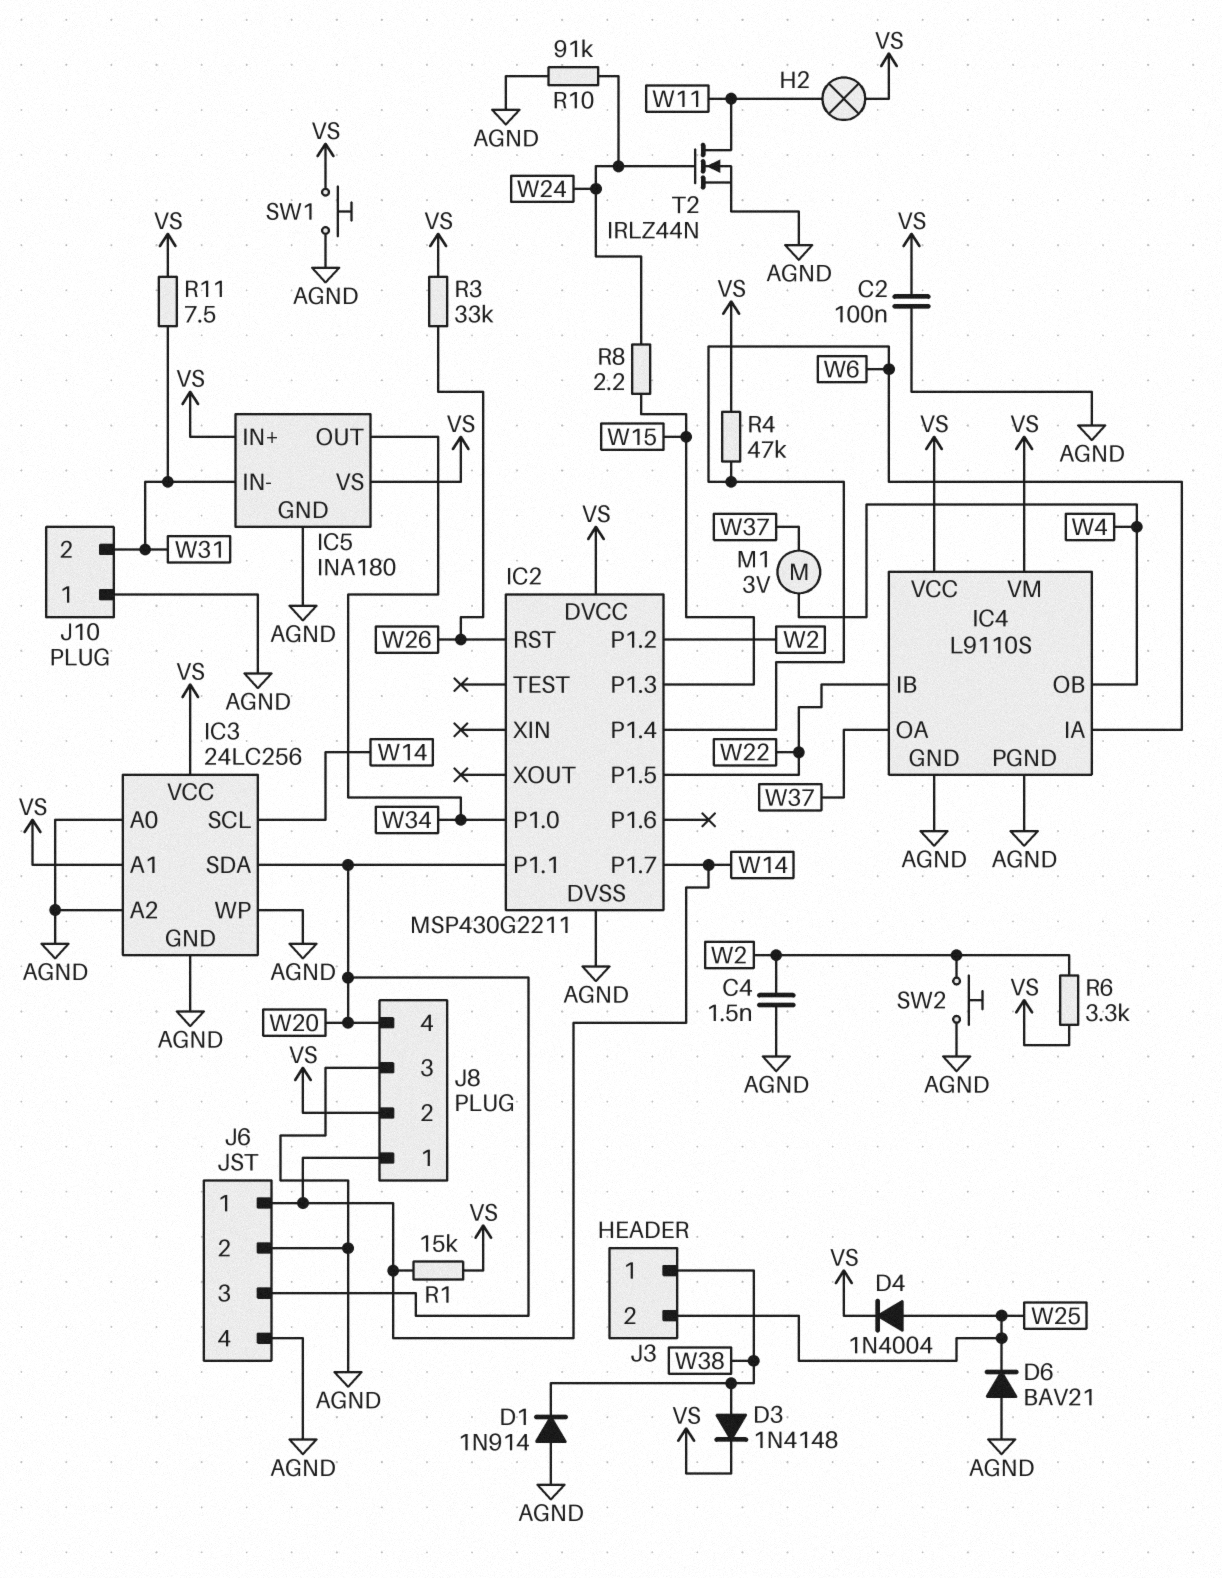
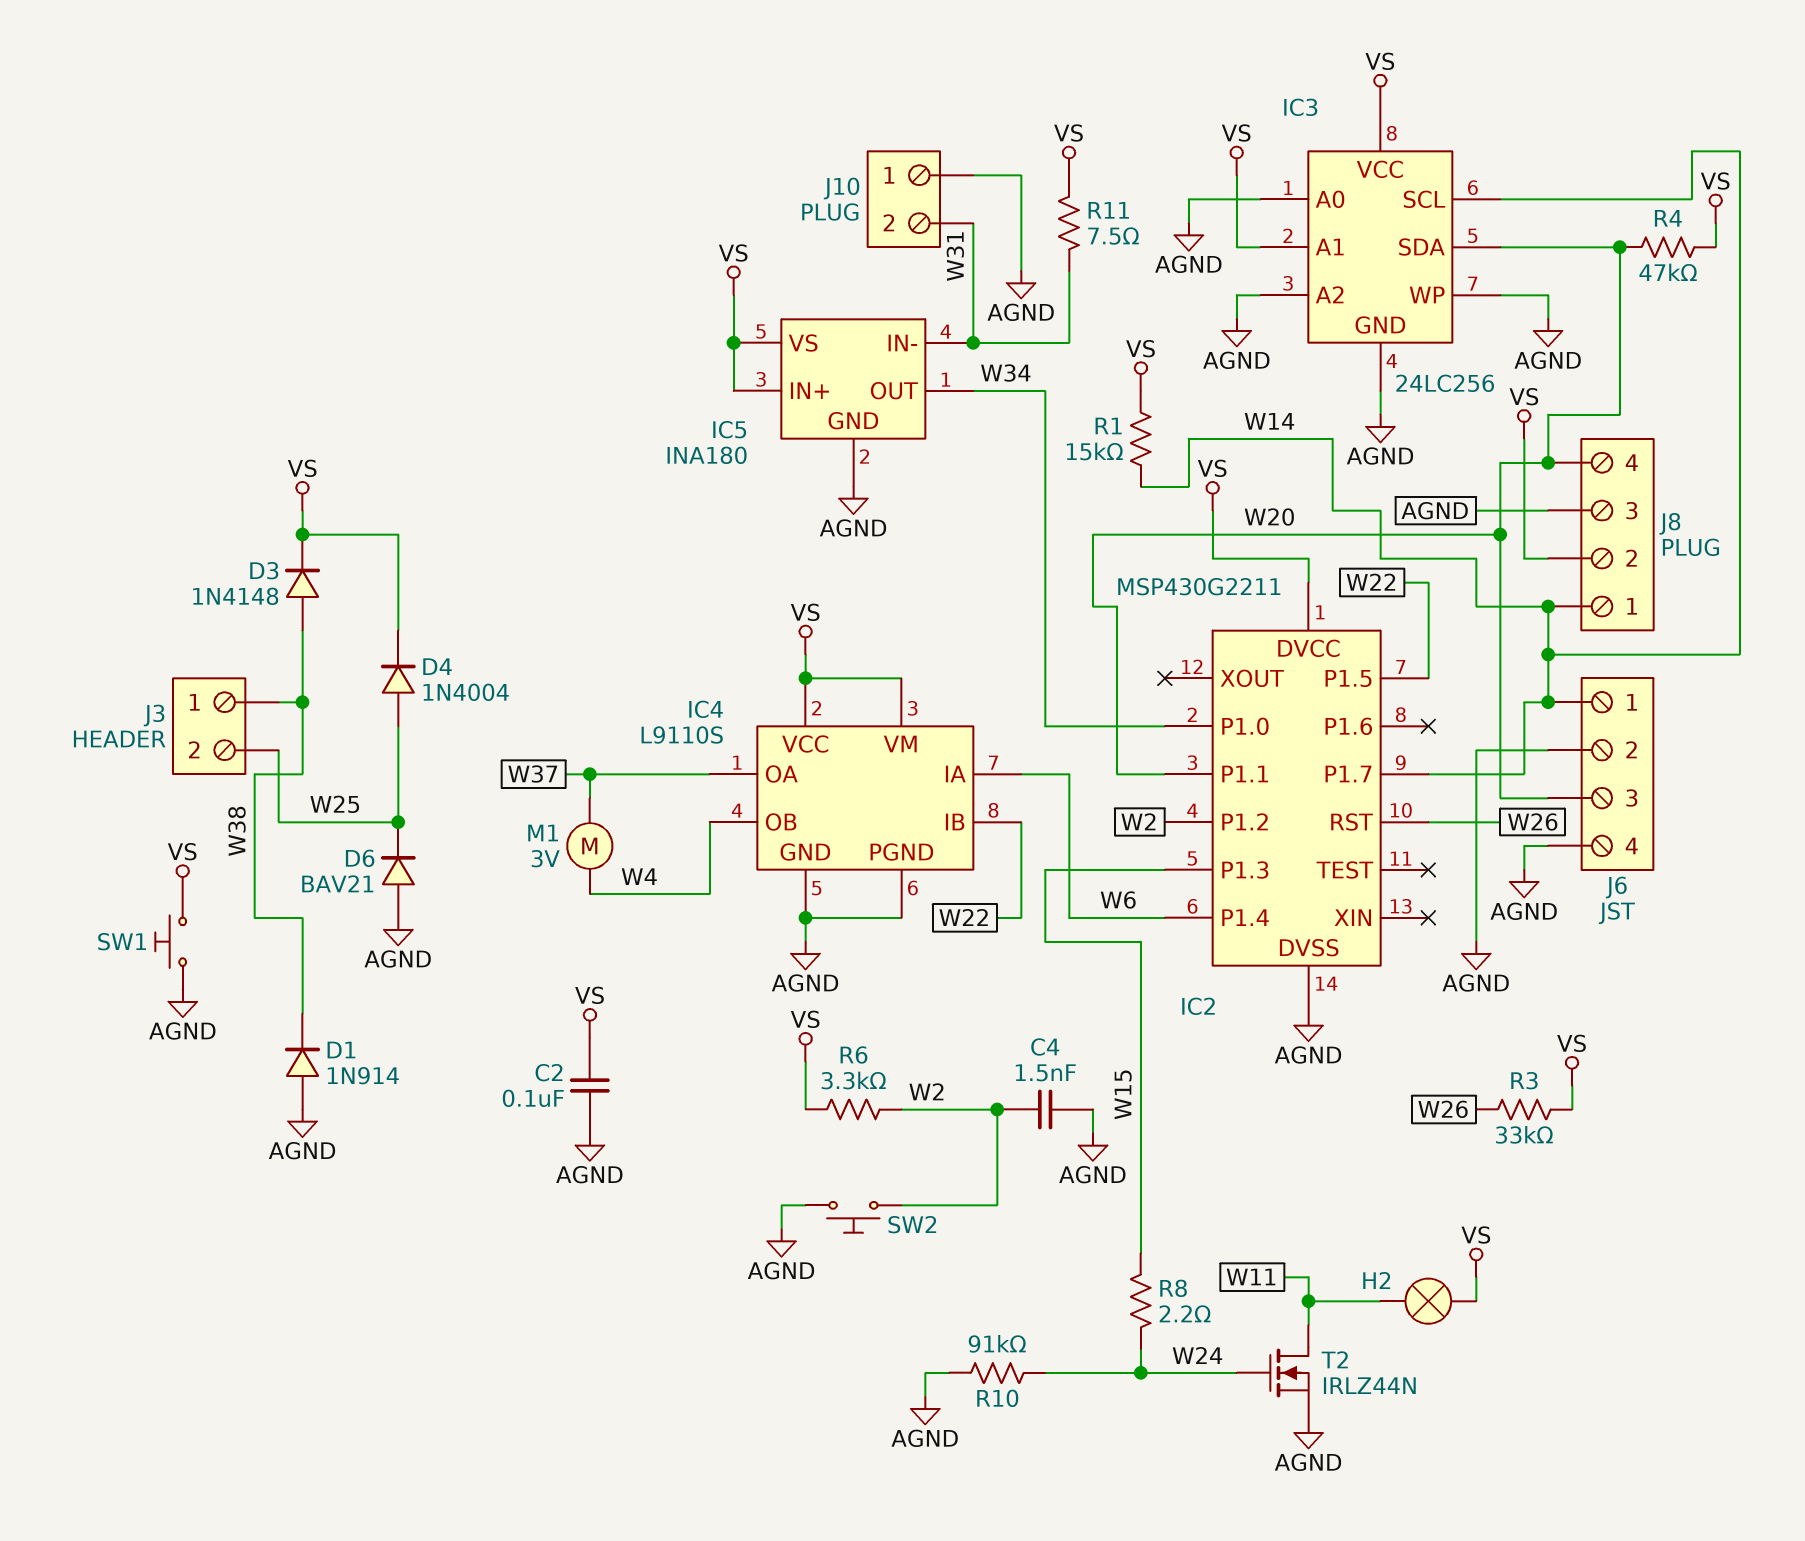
R4: 47k (VS, W6) -> 47k (VS, W20)

